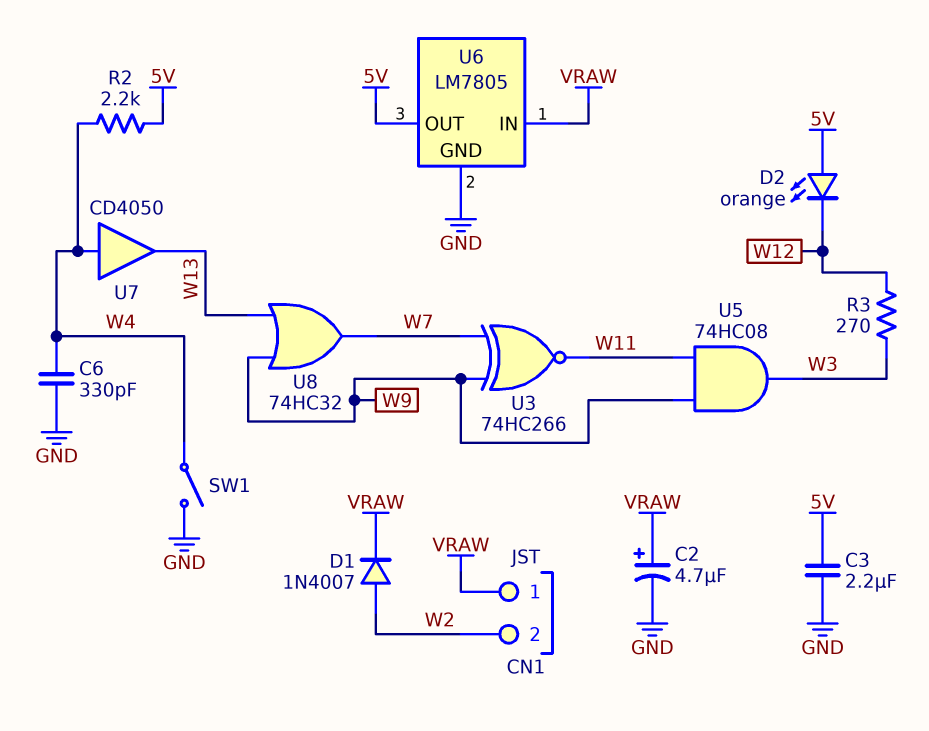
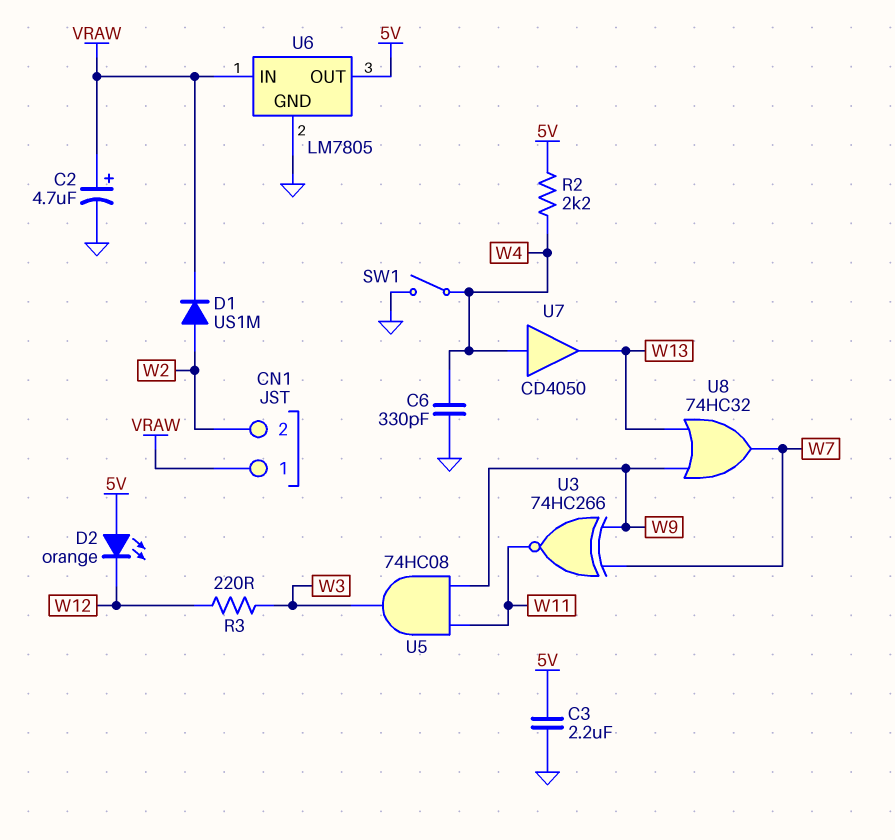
D1: diode 1N4007 (A W2, K VRAW) -> diode US1M (A W2, K VRAW)
R3: 270 (W3, W12) -> 220 (W3, W12)

